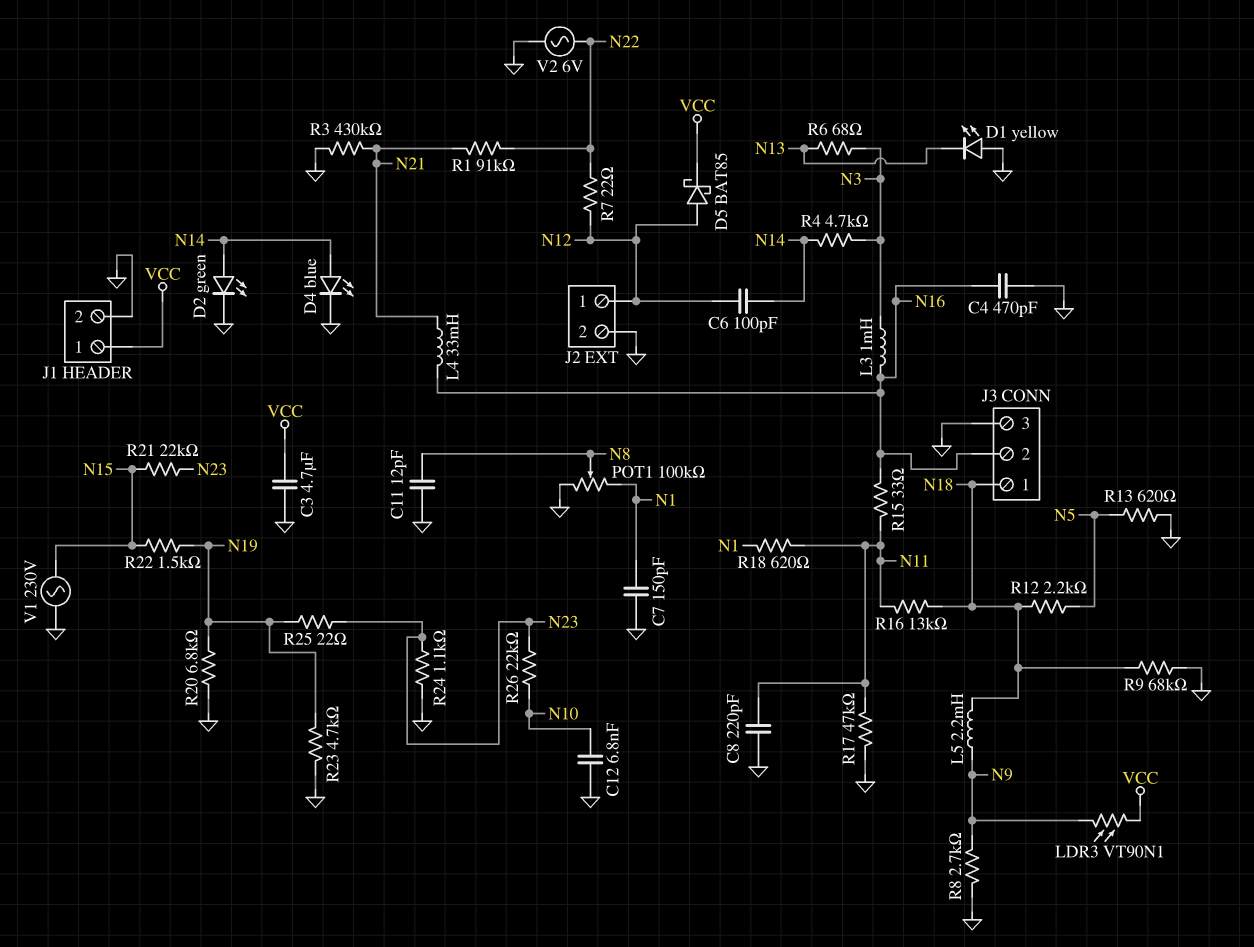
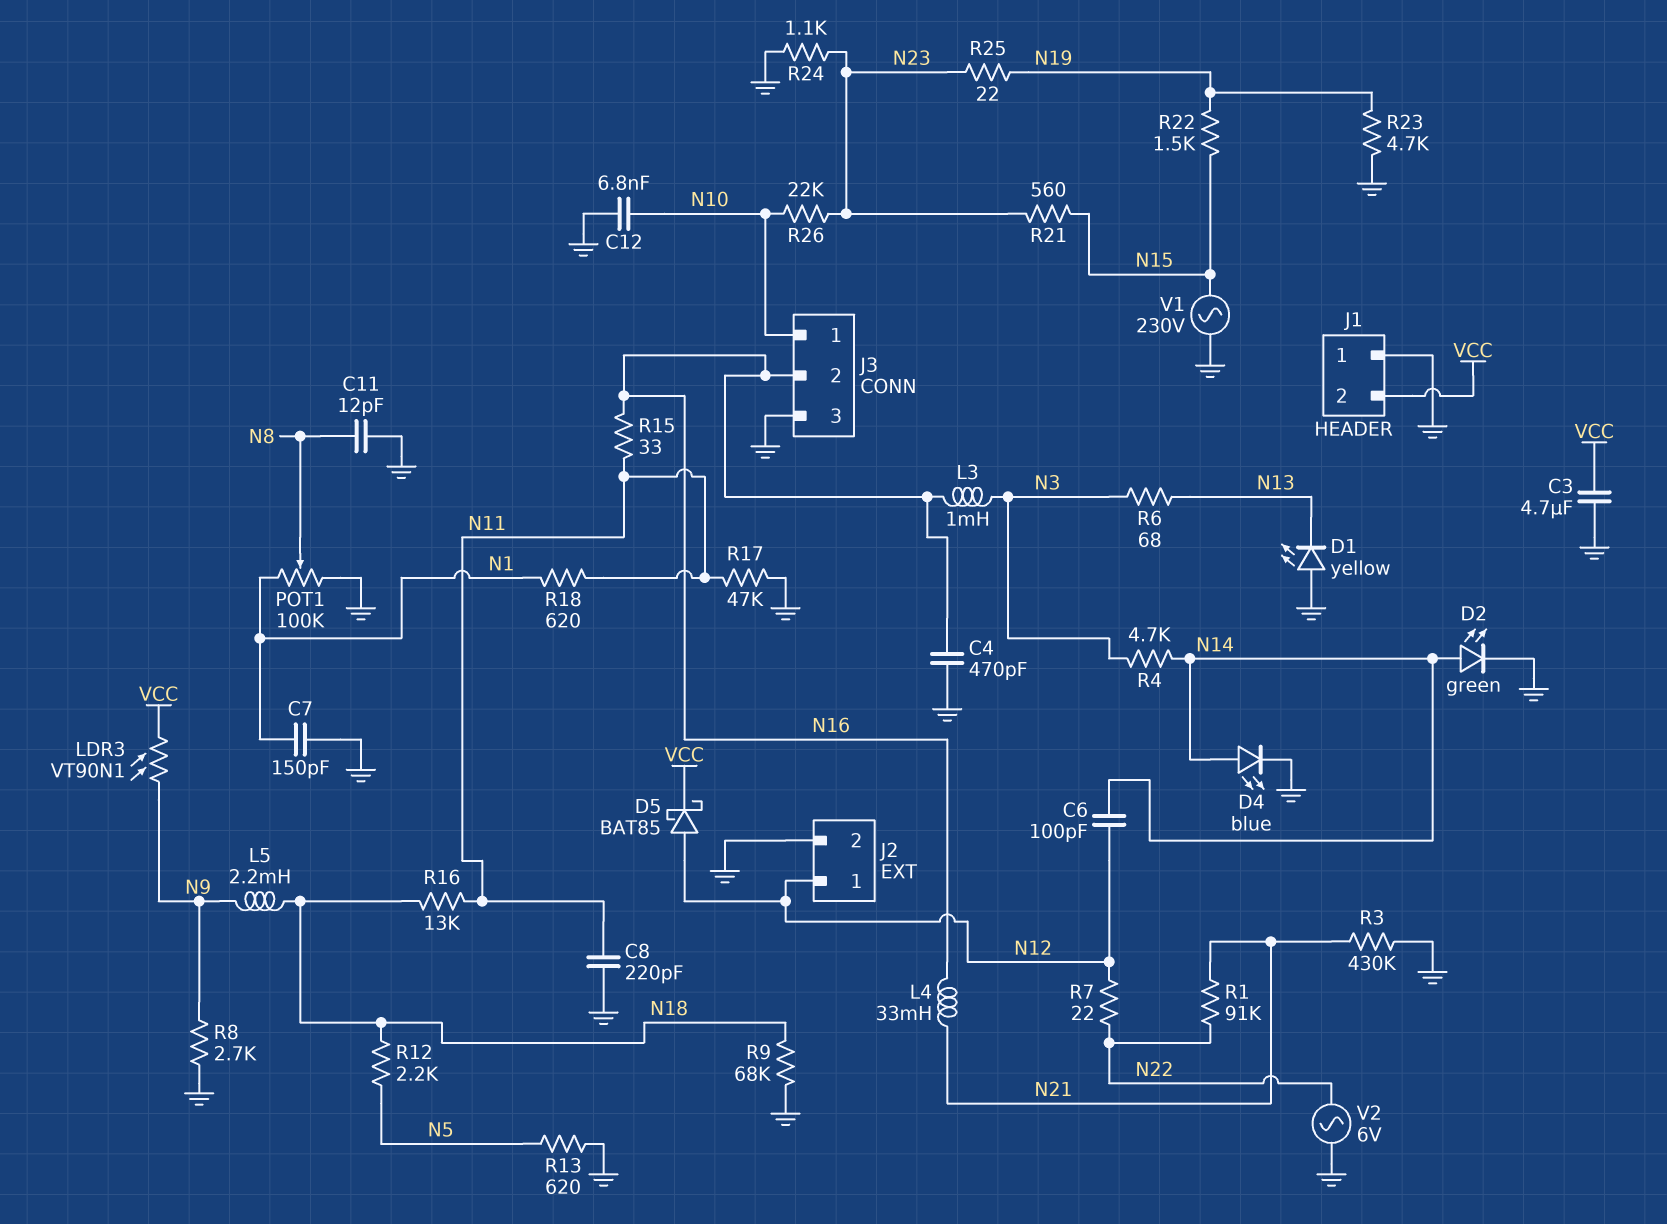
J1 pin 1: VCC -> GND
J1 pin 2: GND -> VCC
J3 pin 1: N18 -> N10
R20: 6.8k (GND, N19) -> none
R21: 22k (N15, N23) -> 560 (N15, N23)

